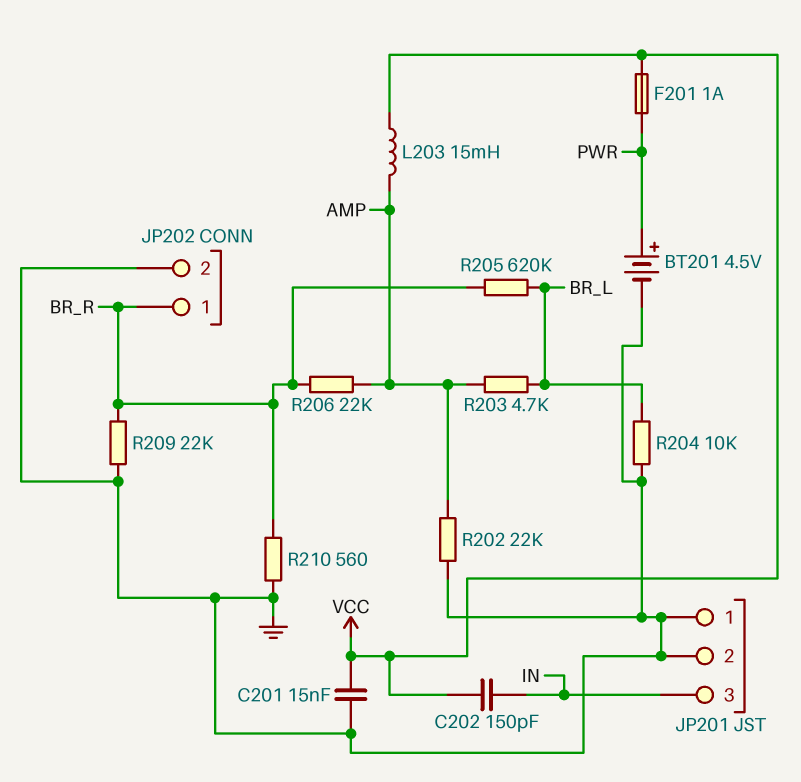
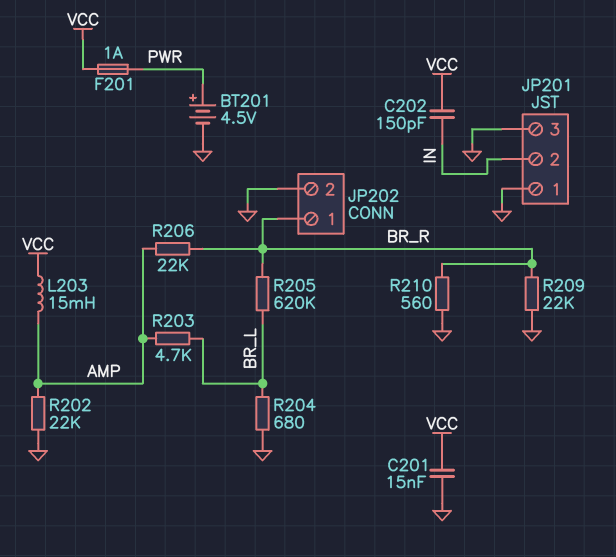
JP201 pin 2: GND -> IN
JP201 pin 3: IN -> GND
R204: 10k (BR_L, GND) -> 680 (BR_L, GND)

